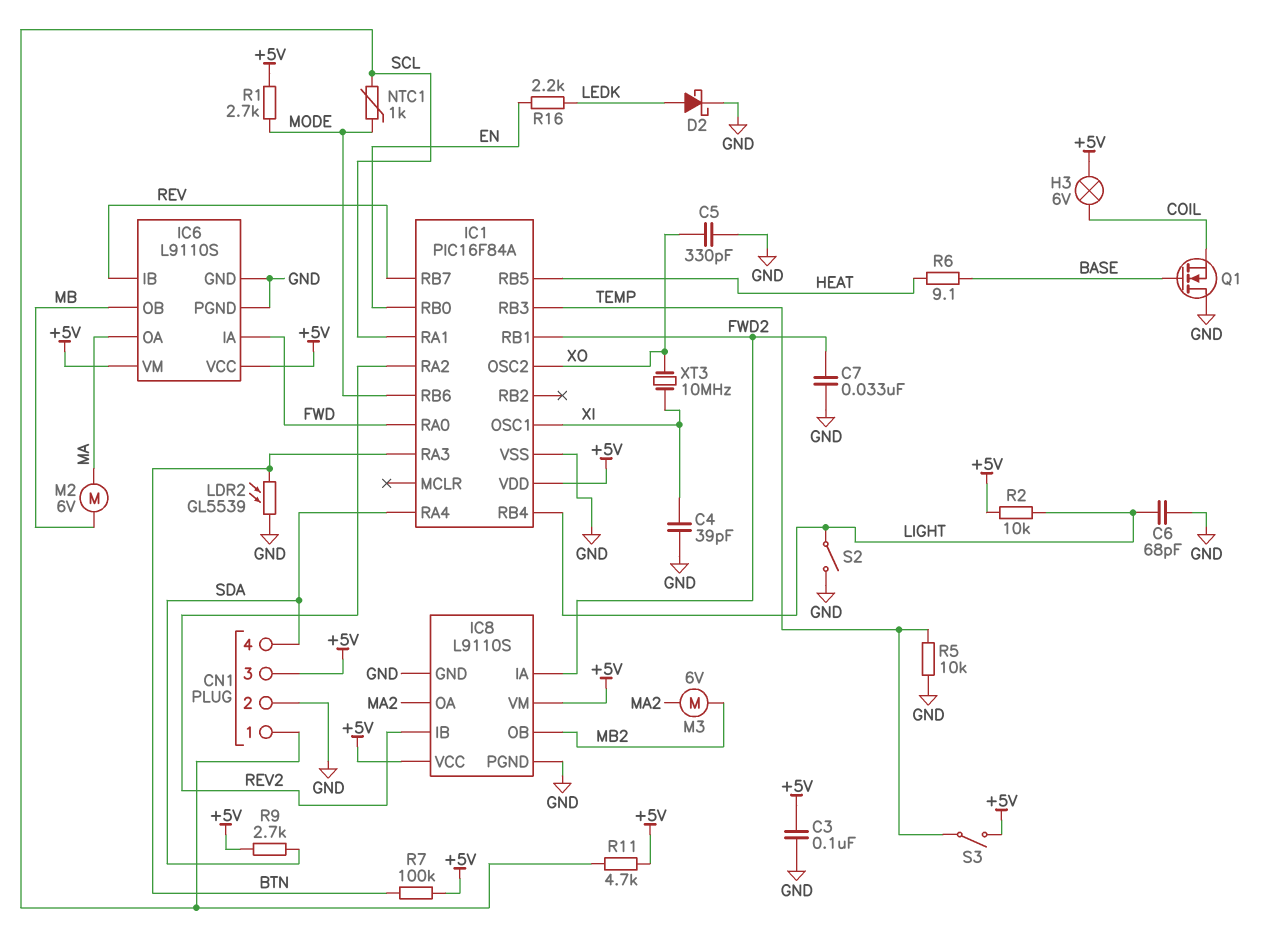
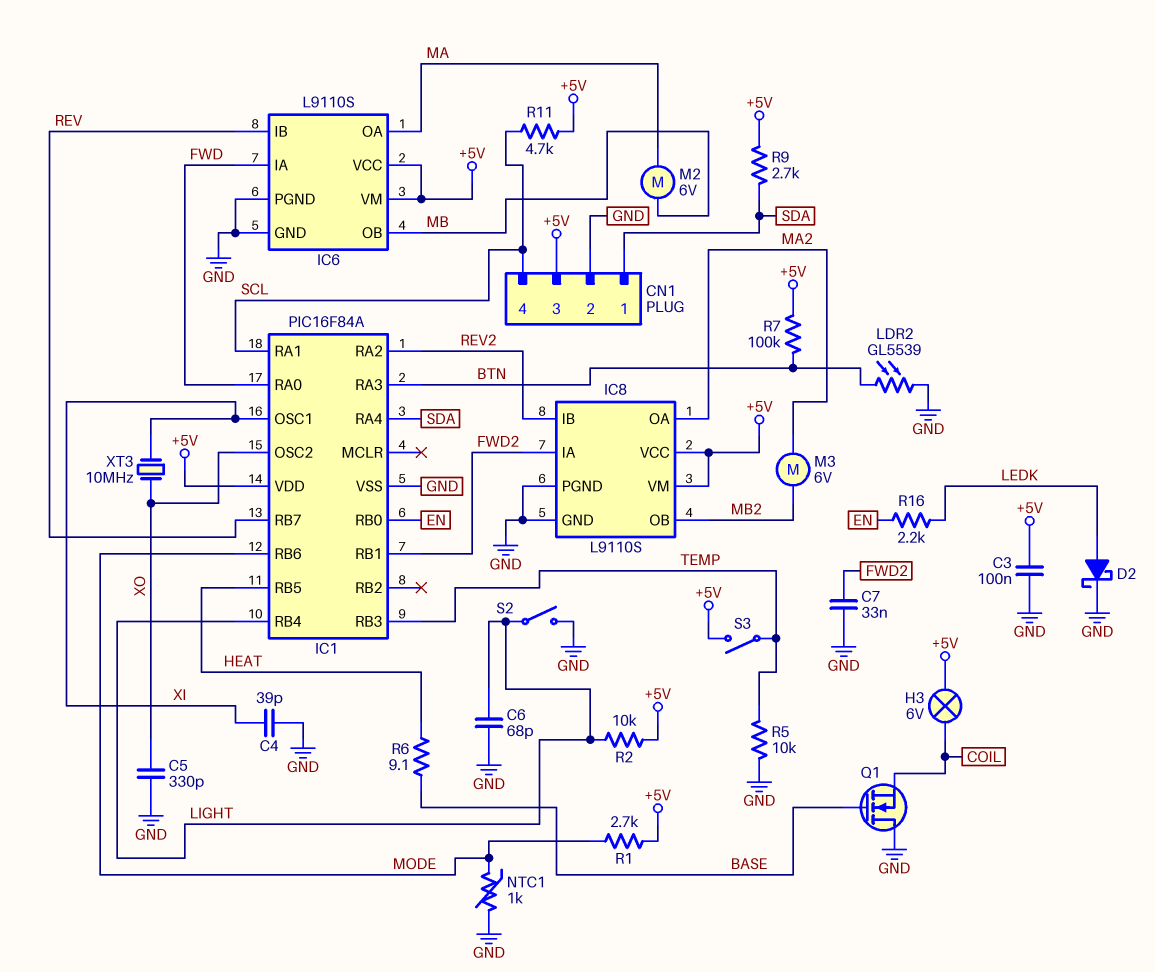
CN1 pin 1: SCL -> SDA
CN1 pin 4: SDA -> SCL
NTC1: 1k (MODE, SCL) -> 1k (GND, MODE)

